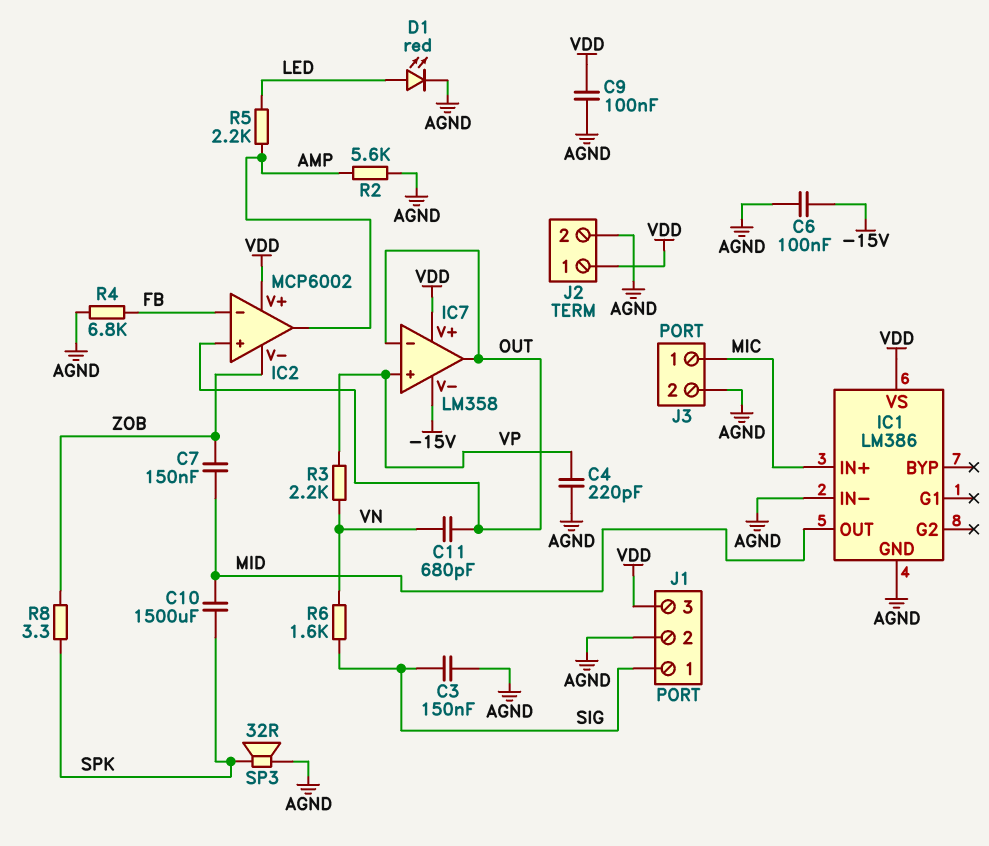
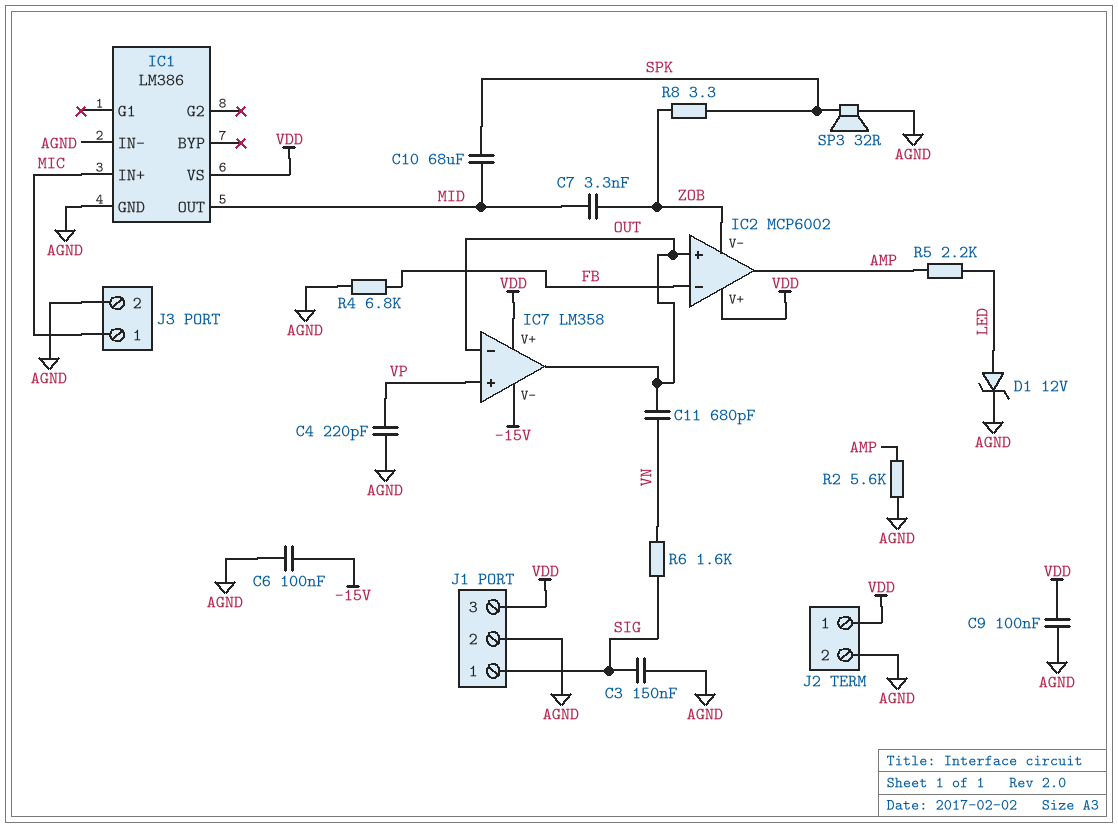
C7: 150nF (MID, ZOB) -> 3.3nF (MID, ZOB)
C10: 1500uF (MID, SPK) -> 68uF (MID, SPK)
D1: LED red (A LED, K AGND) -> zener 12V (A LED, K AGND)
R3: 2.2k (VN, VP) -> none

